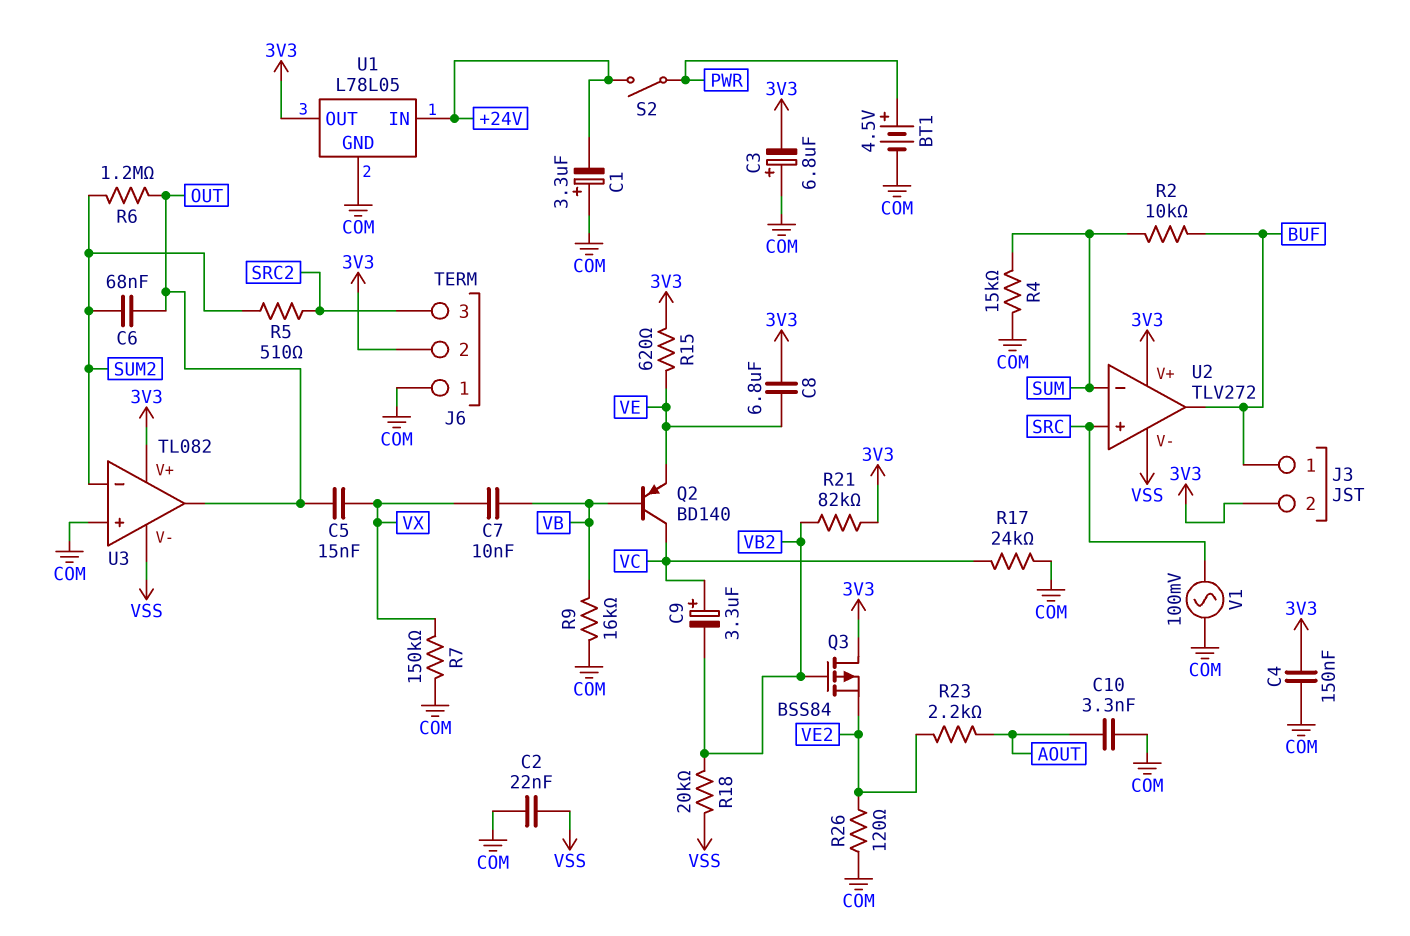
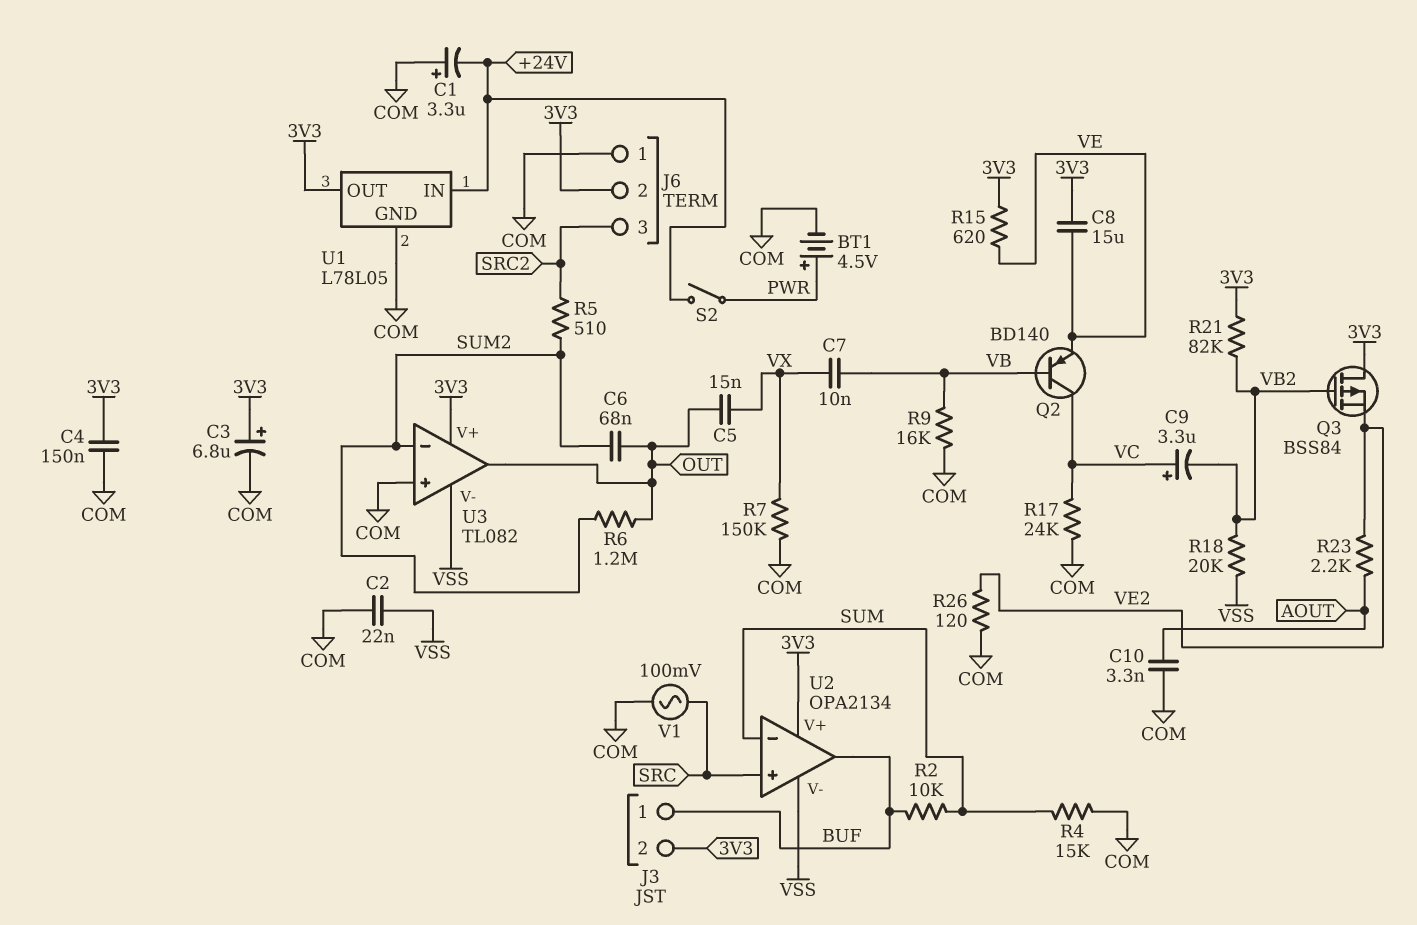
C3: 6.8uF (plus COM, minus 3V3) -> 6.8uF (plus 3V3, minus COM)
C8: 6.8uF (3V3, VE) -> 15uF (3V3, VE)
U2: TLV272 -> OPA2134

